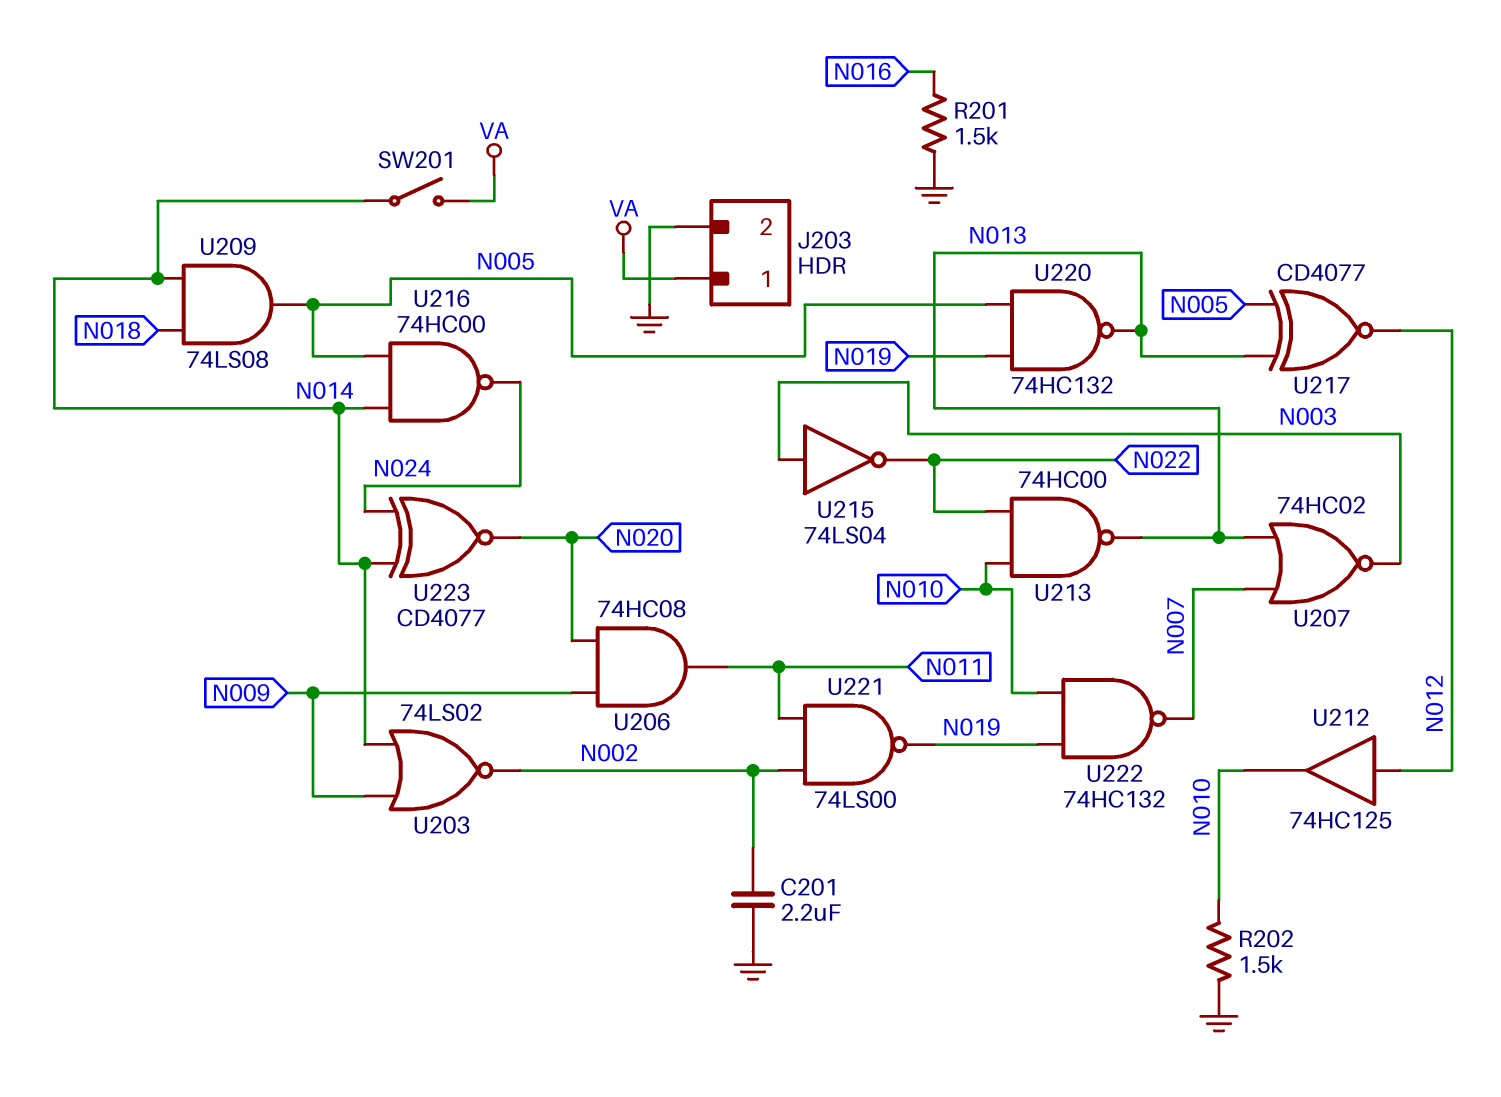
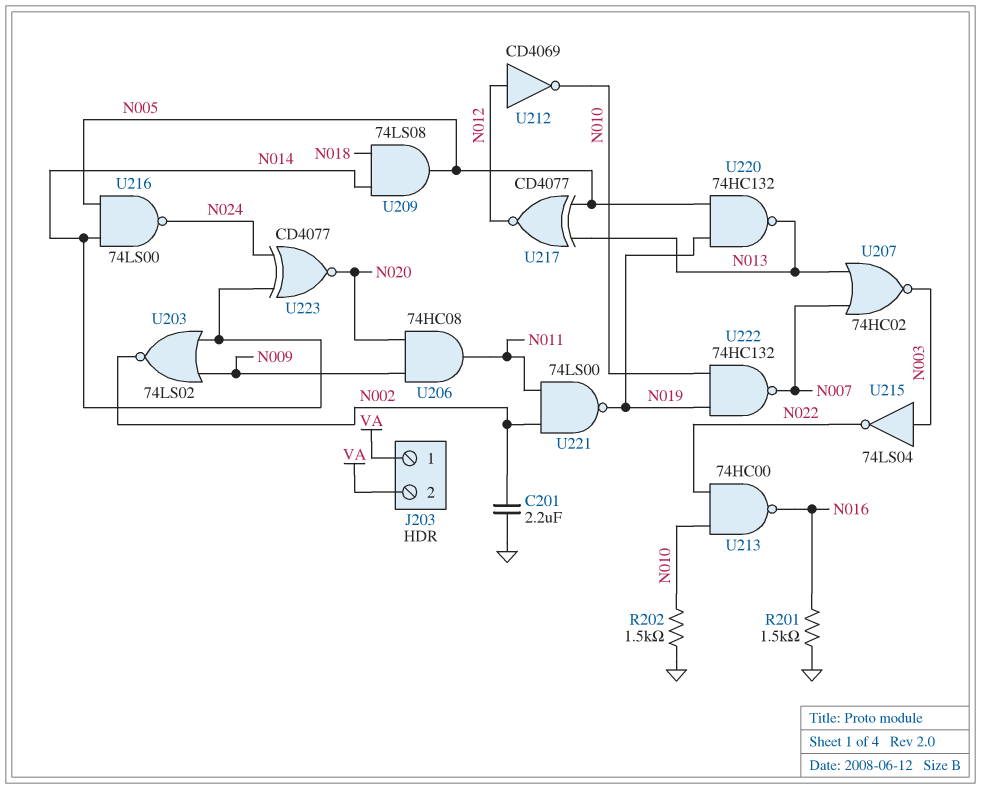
J203 pin 2: GND -> VA
SW201: switch (N014, VA) -> none
U212: buffer 74HC125 (in N012, out N010) -> NOT CD4069 (in N012, out N010)
U213: NAND 74HC00 (in N010, in N022, out N013) -> NAND 74HC00 (in N010, in N022, out N016)
U216: NAND 74HC00 (in N005, in N014, out N024) -> NAND 74LS00 (in N005, in N014, out N024)

